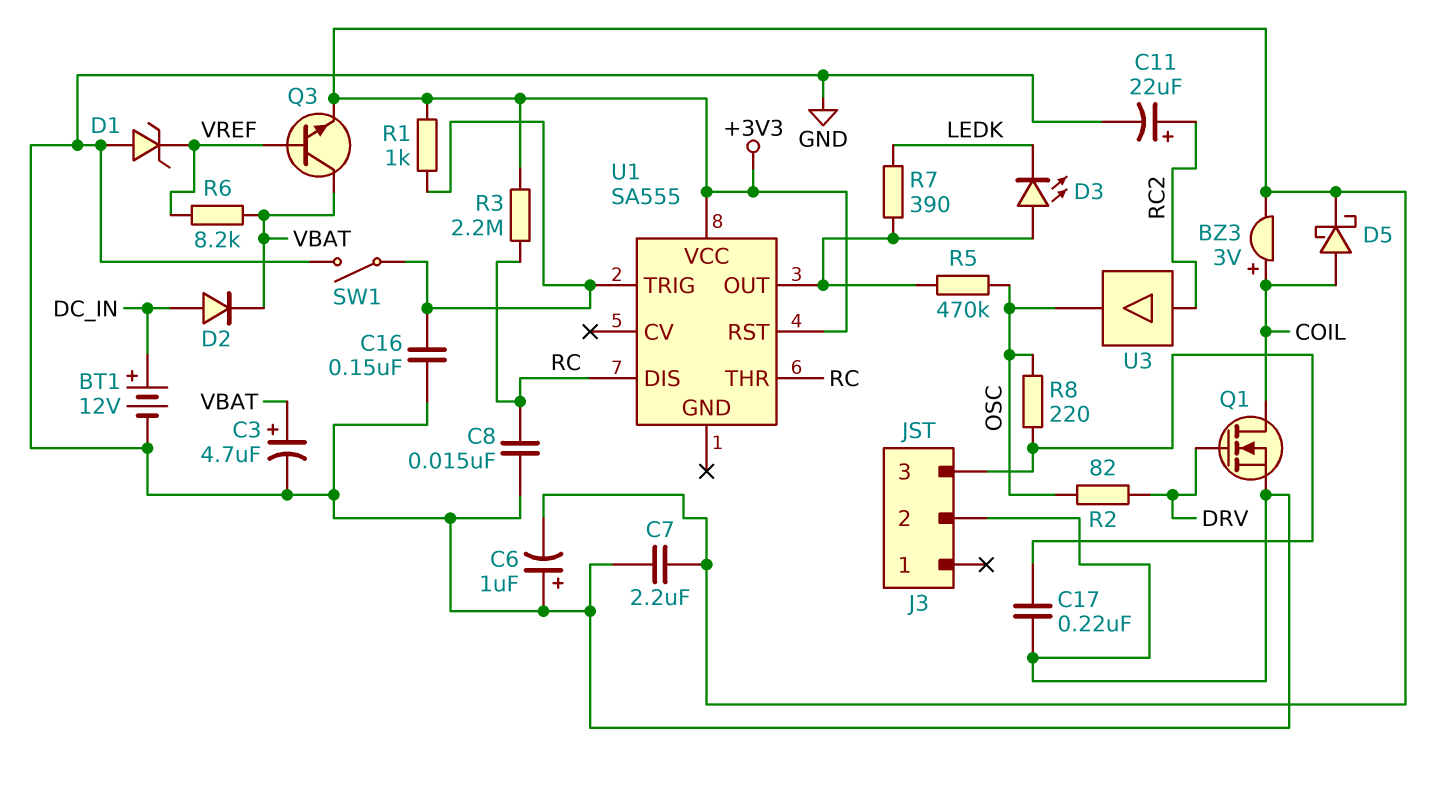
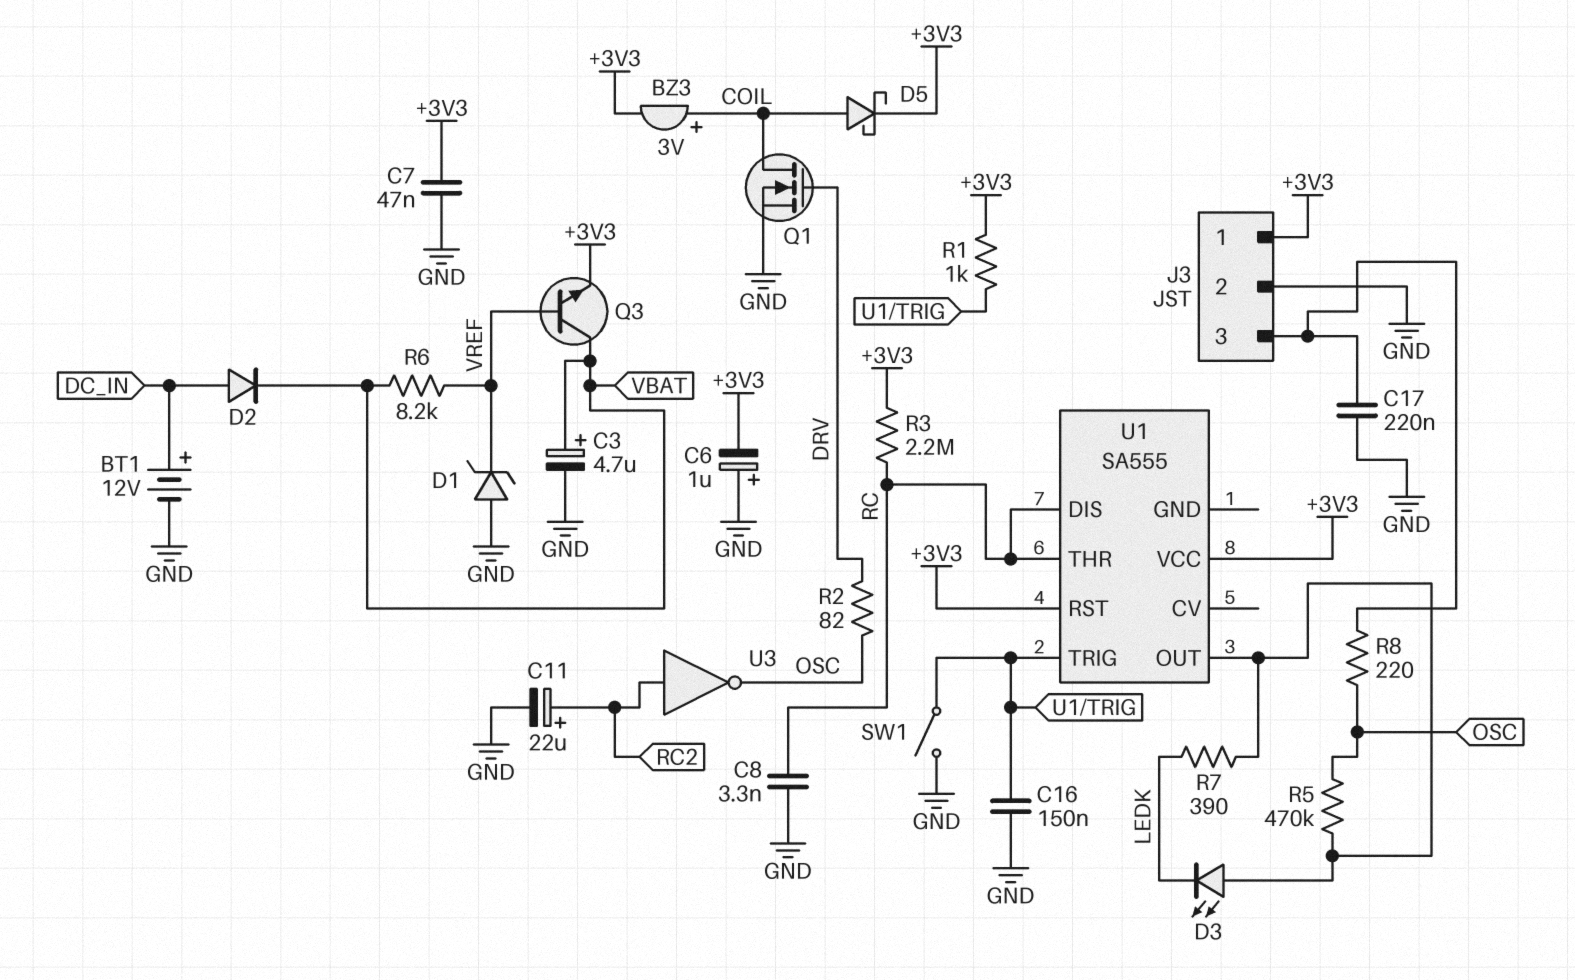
C7: 2.2uF (+3V3, GND) -> 47nF (+3V3, GND)
C8: 15nF (GND, RC) -> 3.3nF (GND, RC)
J3 pin 1: none -> +3V3
U3: buffer (in RC2, out OSC) -> NOT (in RC2, out OSC)

